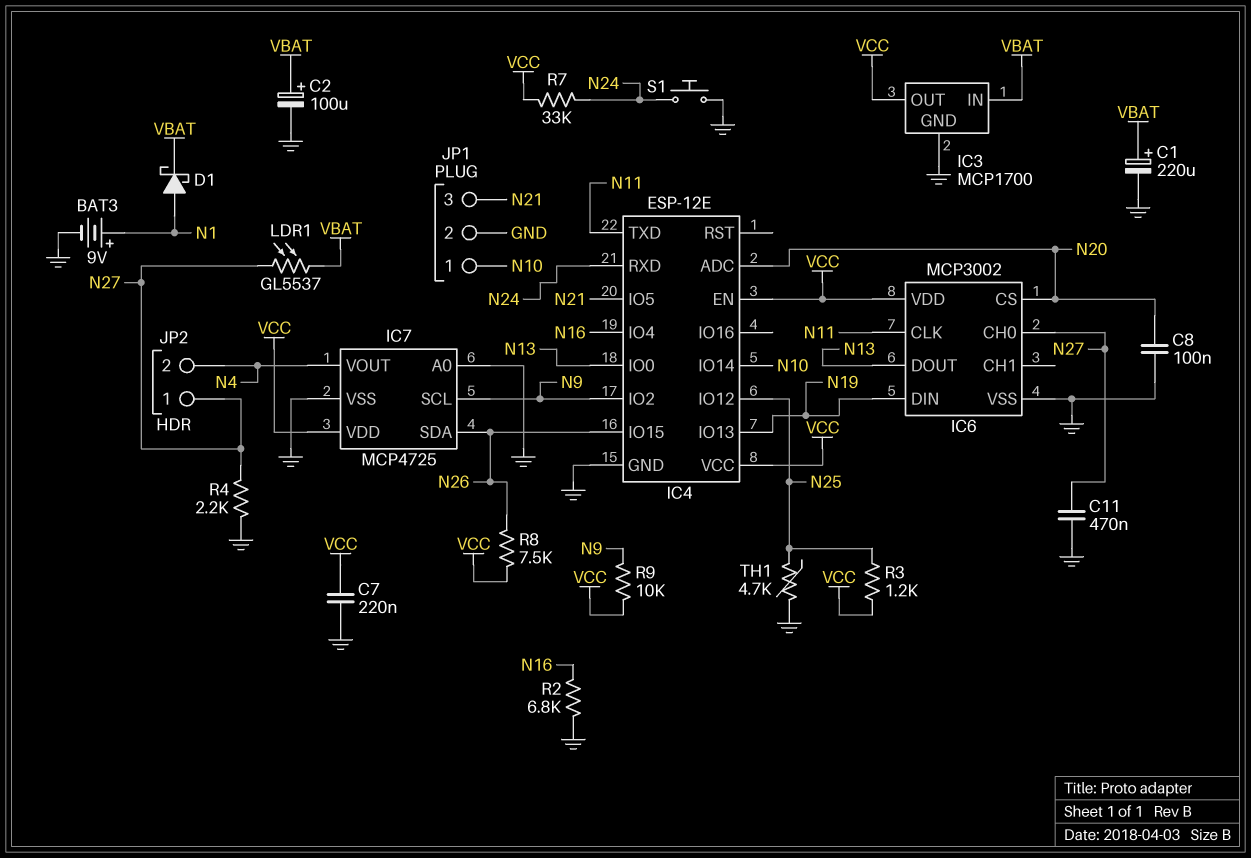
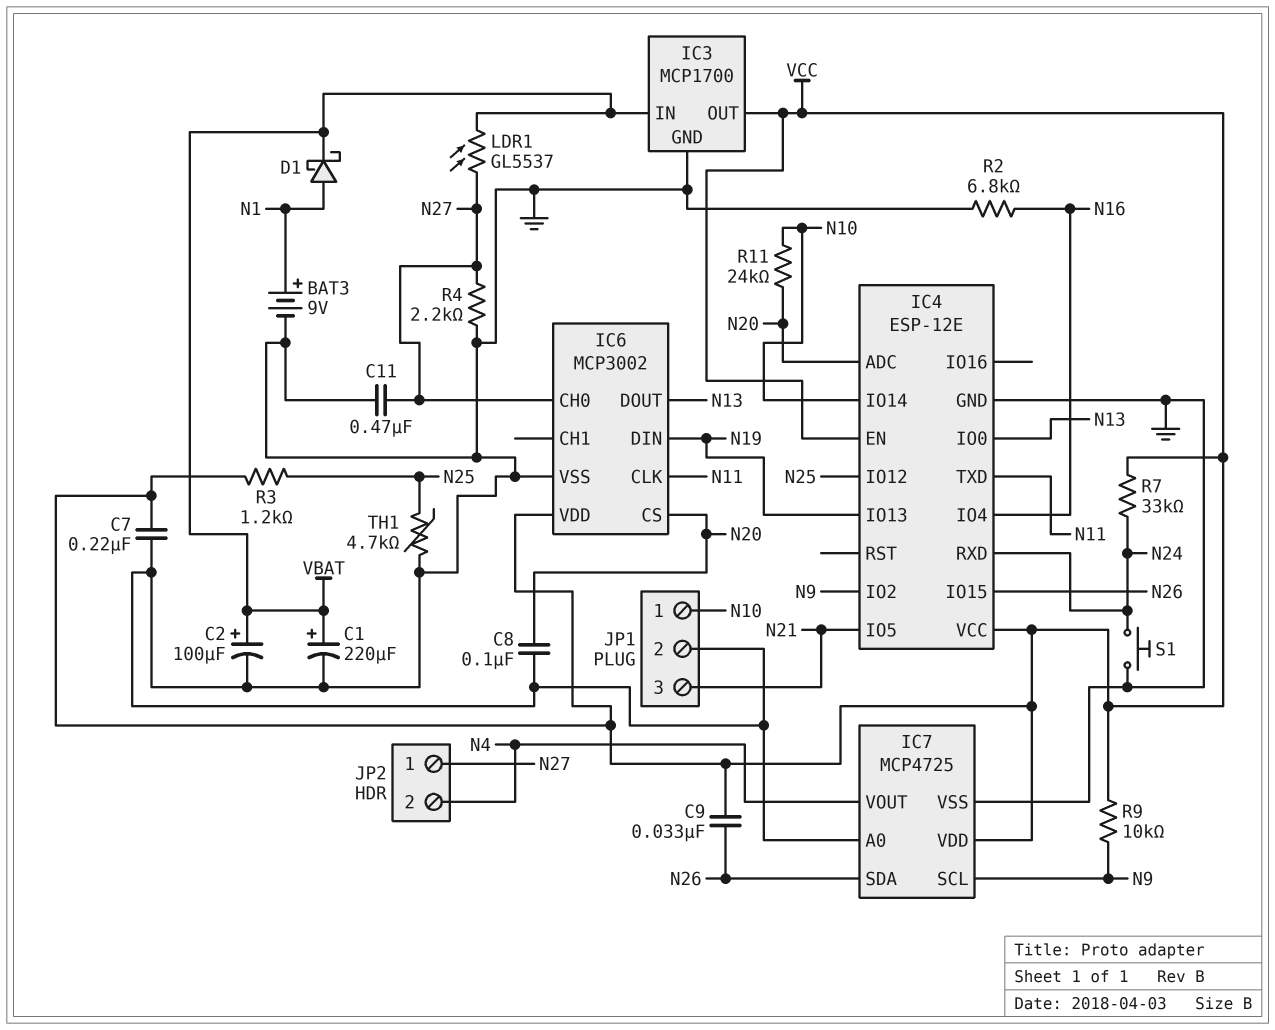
C9: none -> 33nF (N26, VCC)
R8: 7.5k (N26, VCC) -> none
R11: none -> 24k (N10, N20)

